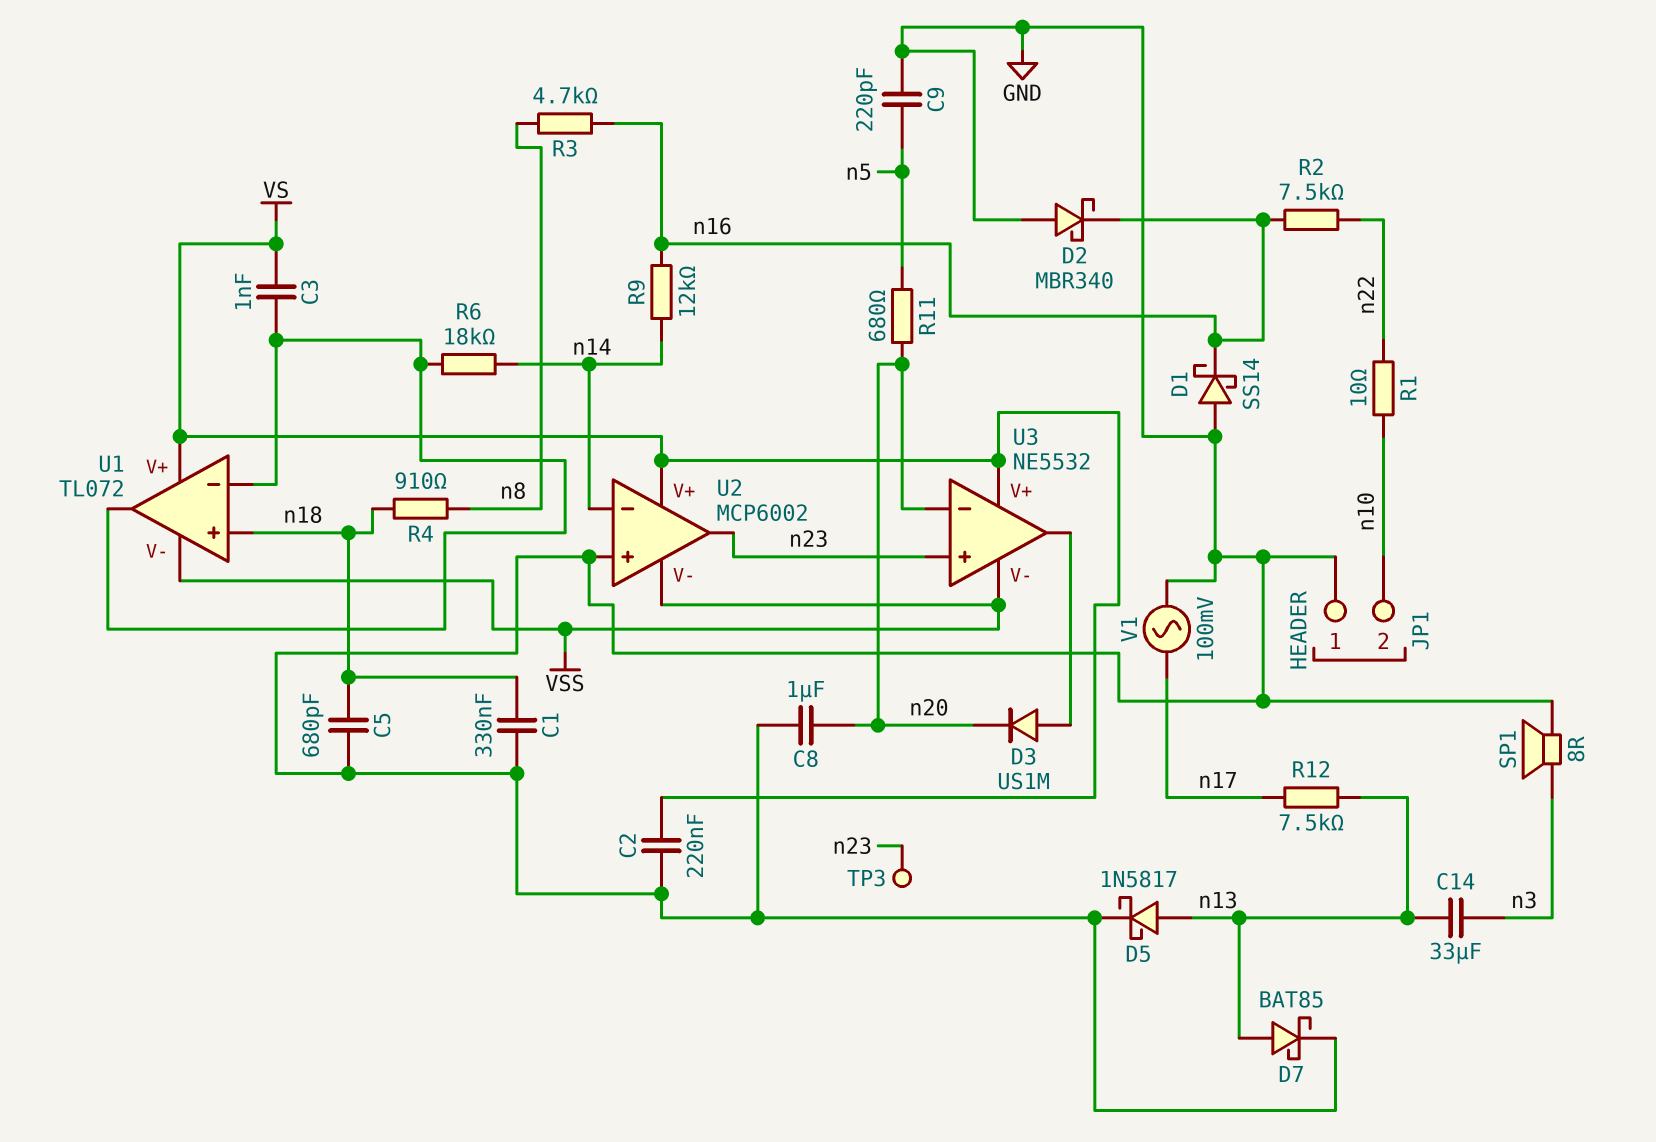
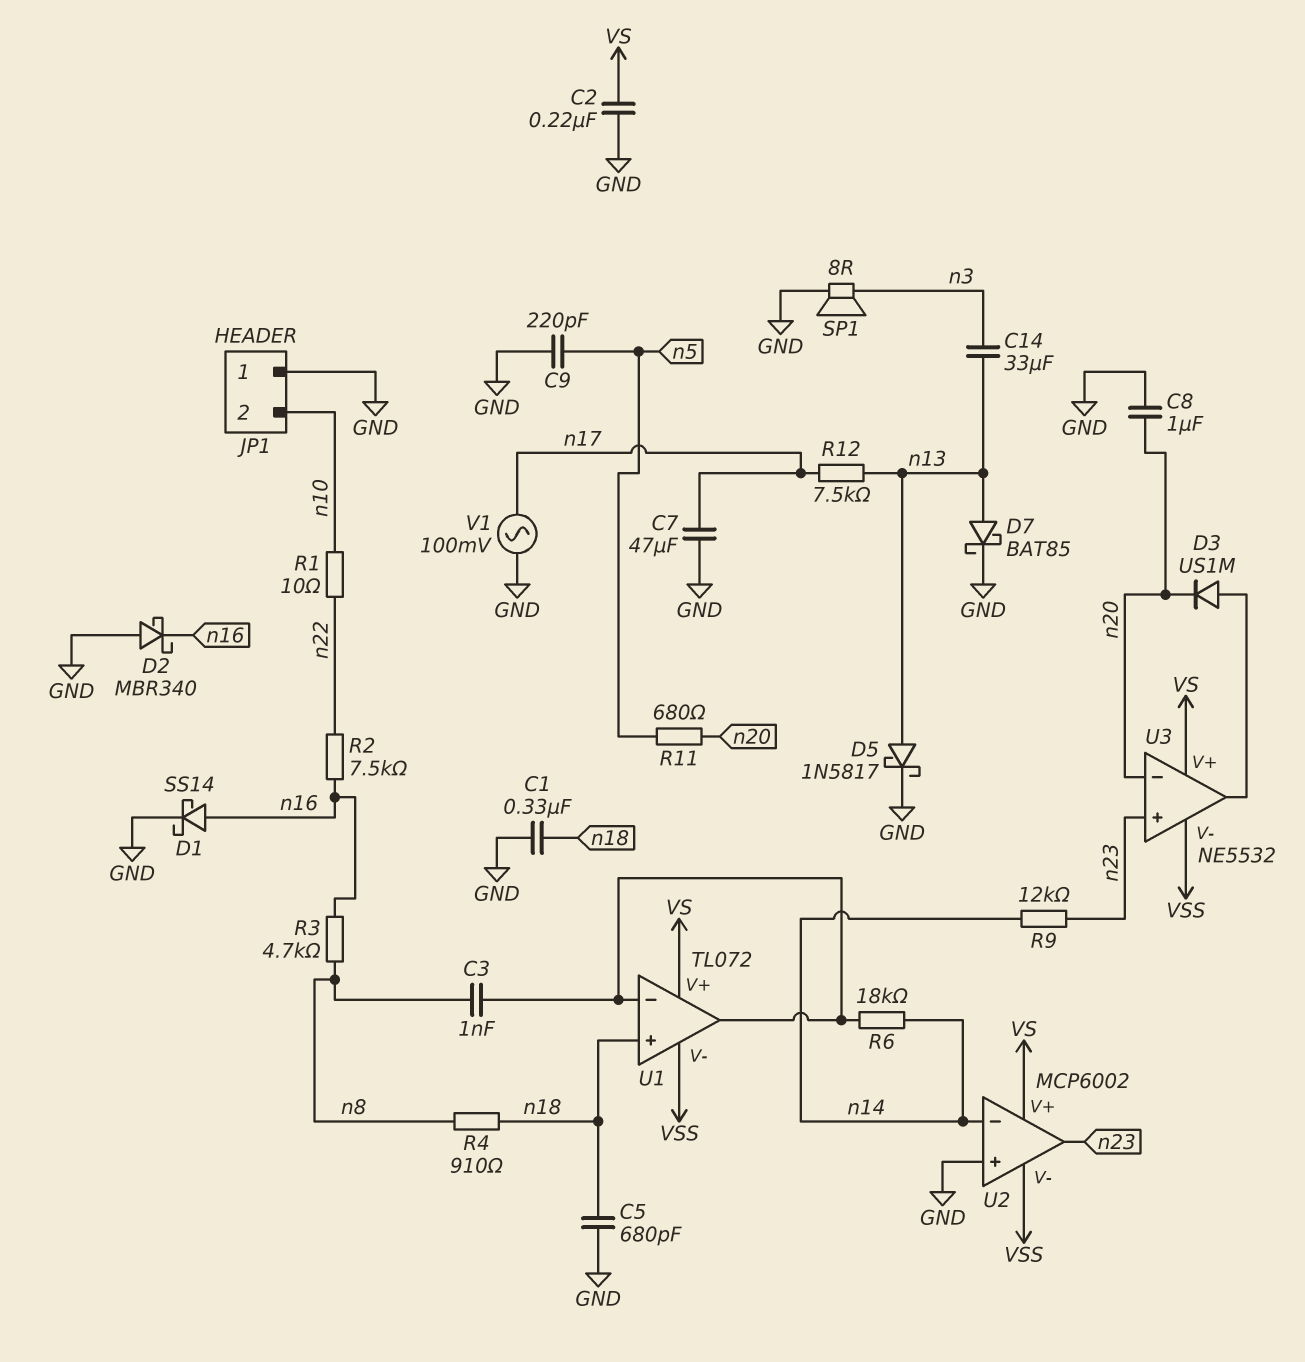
C3: 1nF (U1/in-, VS) -> 1nF (U1/in-, n8)
C7: none -> 47uF (GND, n17)
D1: schottky SS14 (A GND, K n16) -> schottky SS14 (A n16, K GND)
R9: 12k (n14, n16) -> 12k (n14, n23)
TP3: test point (n23) -> none

